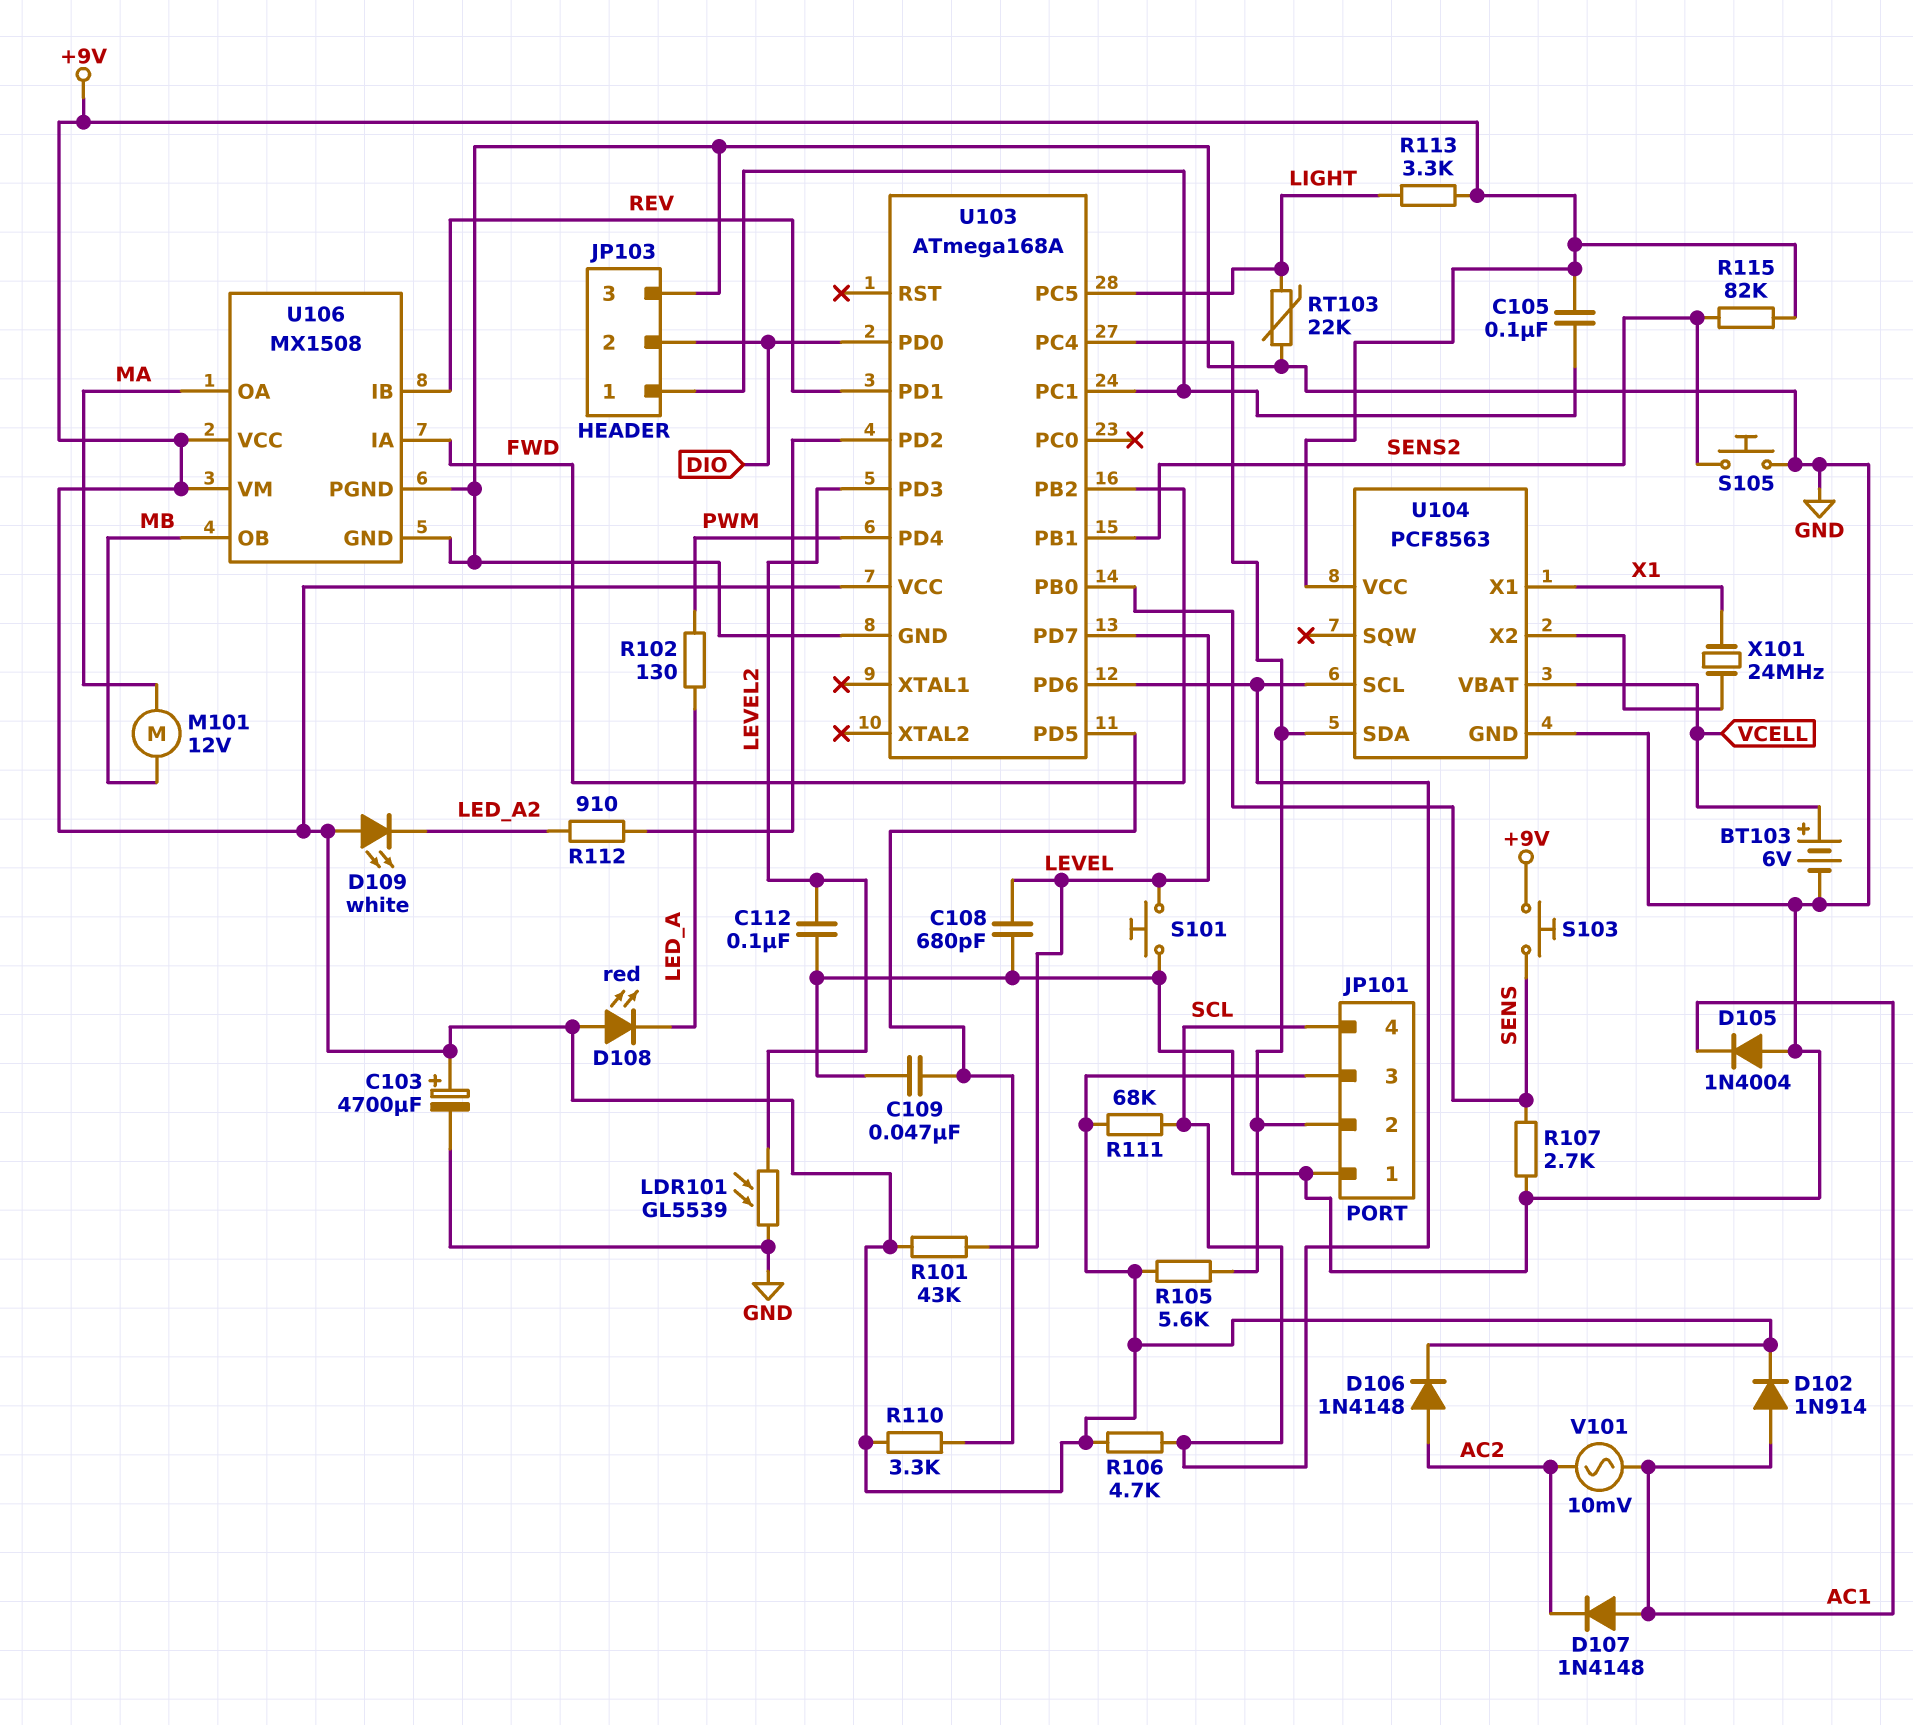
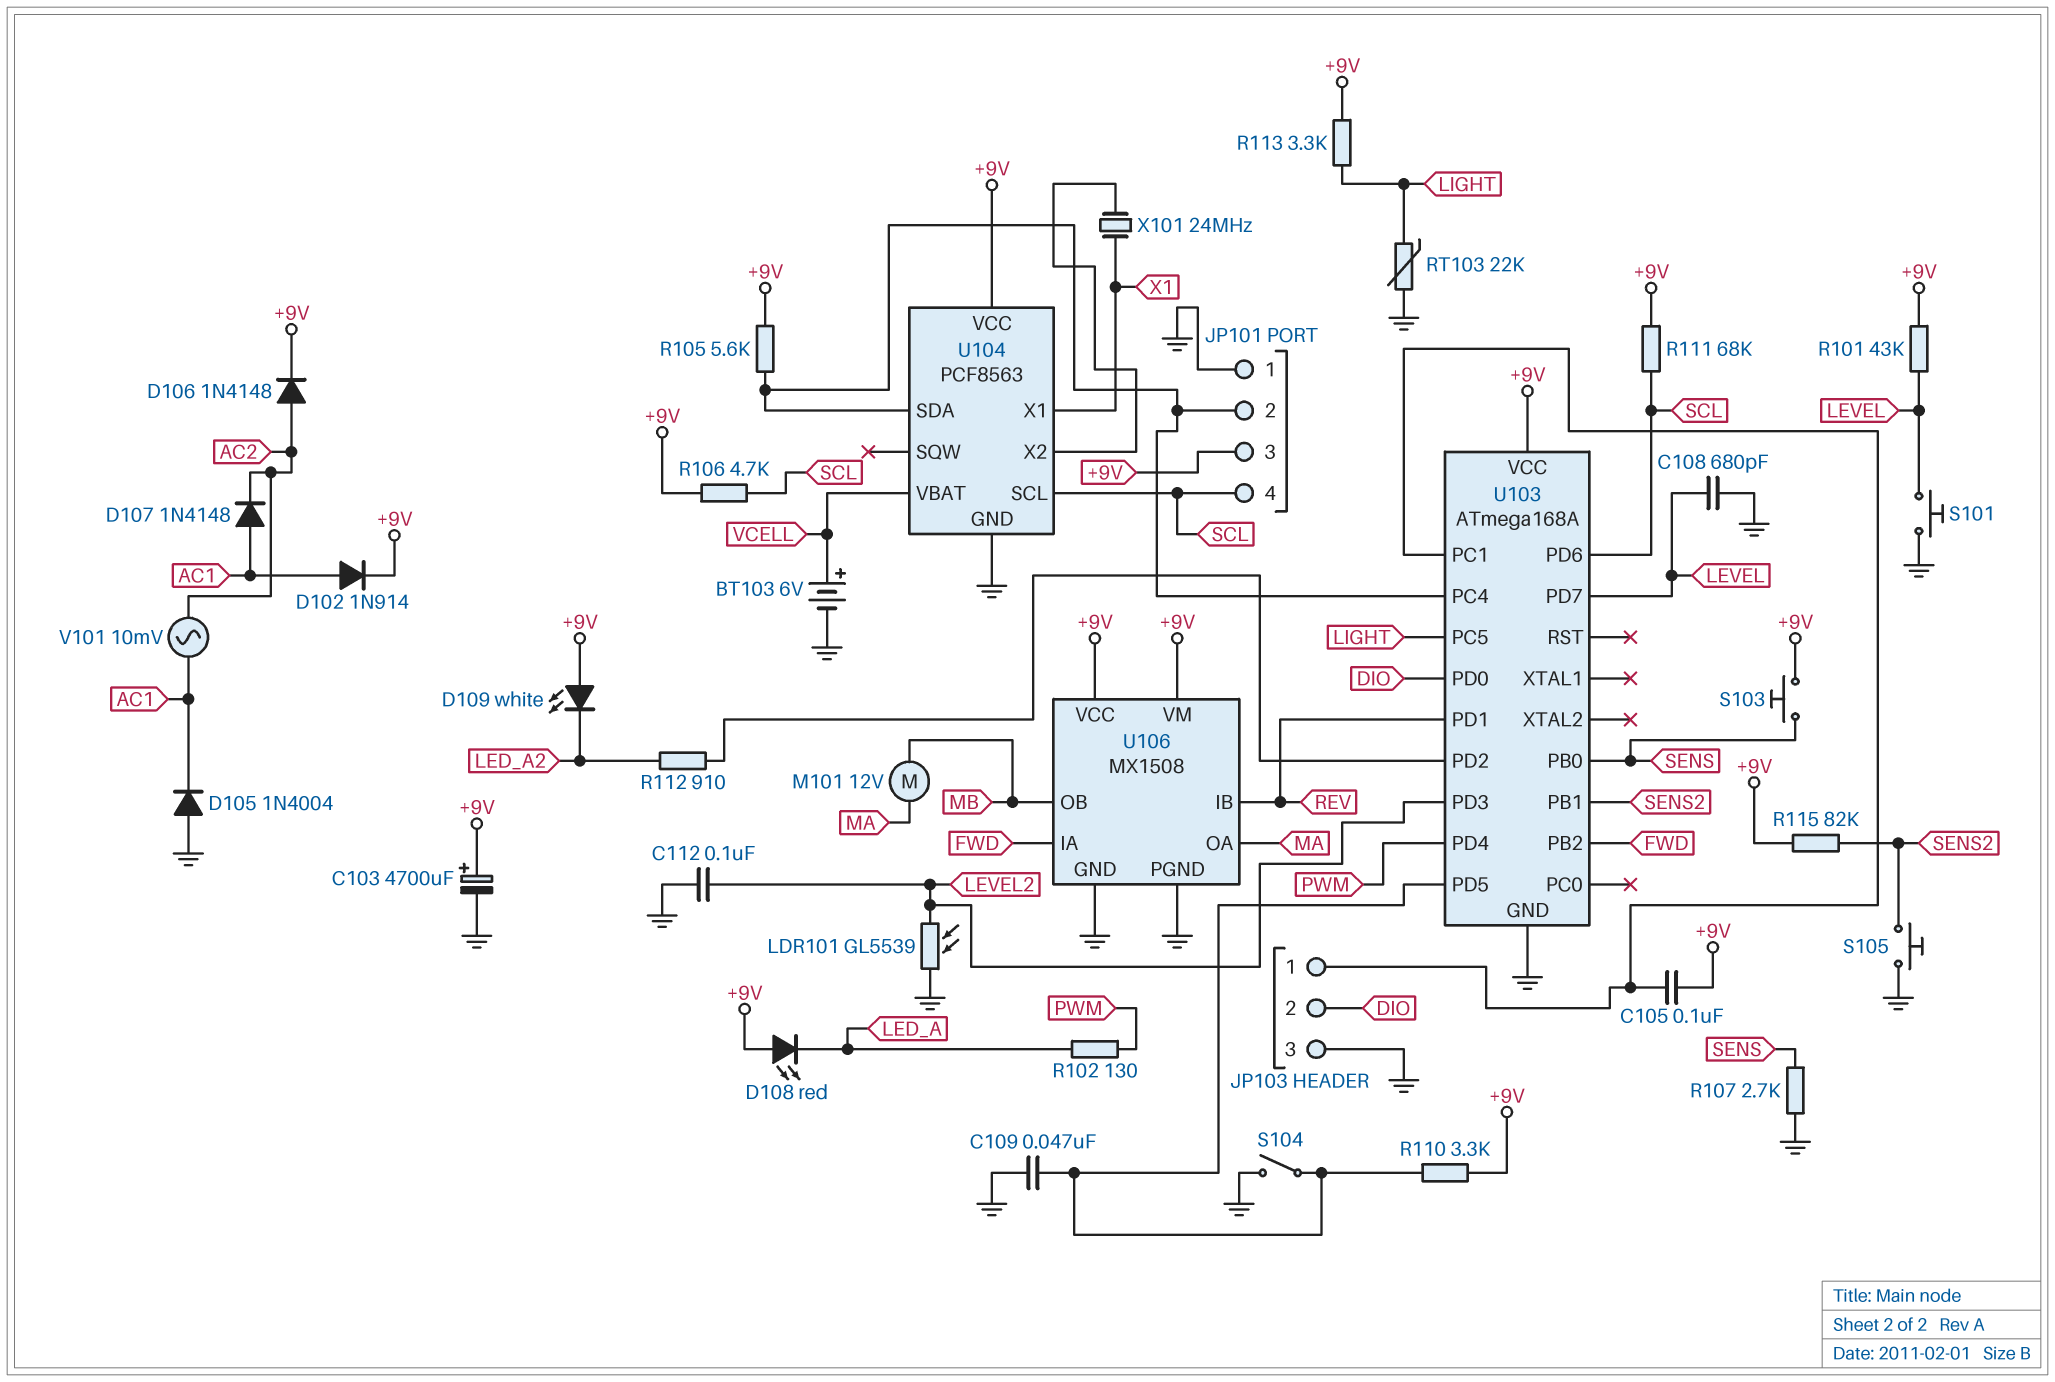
S104: none -> switch (GND, U103/PD5)

